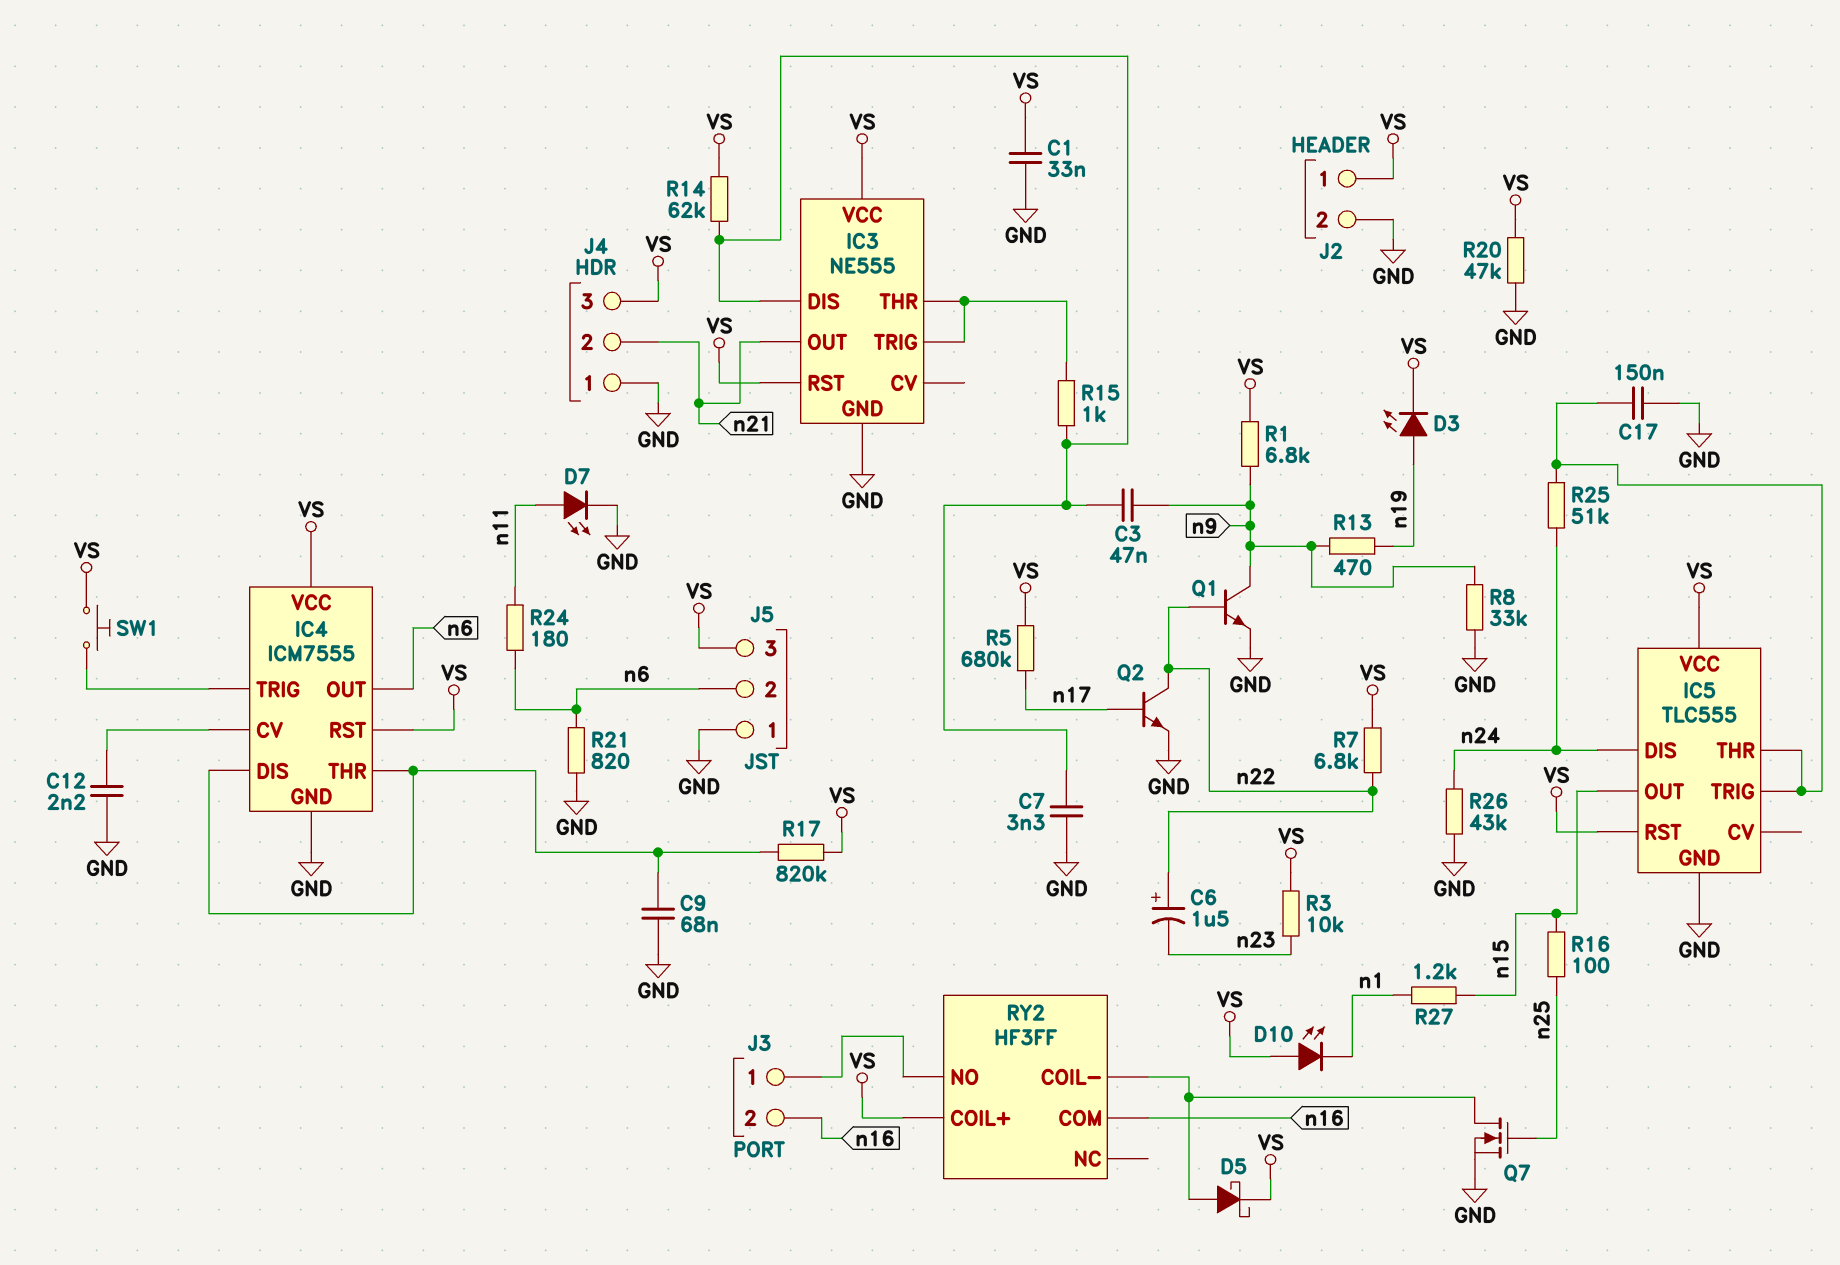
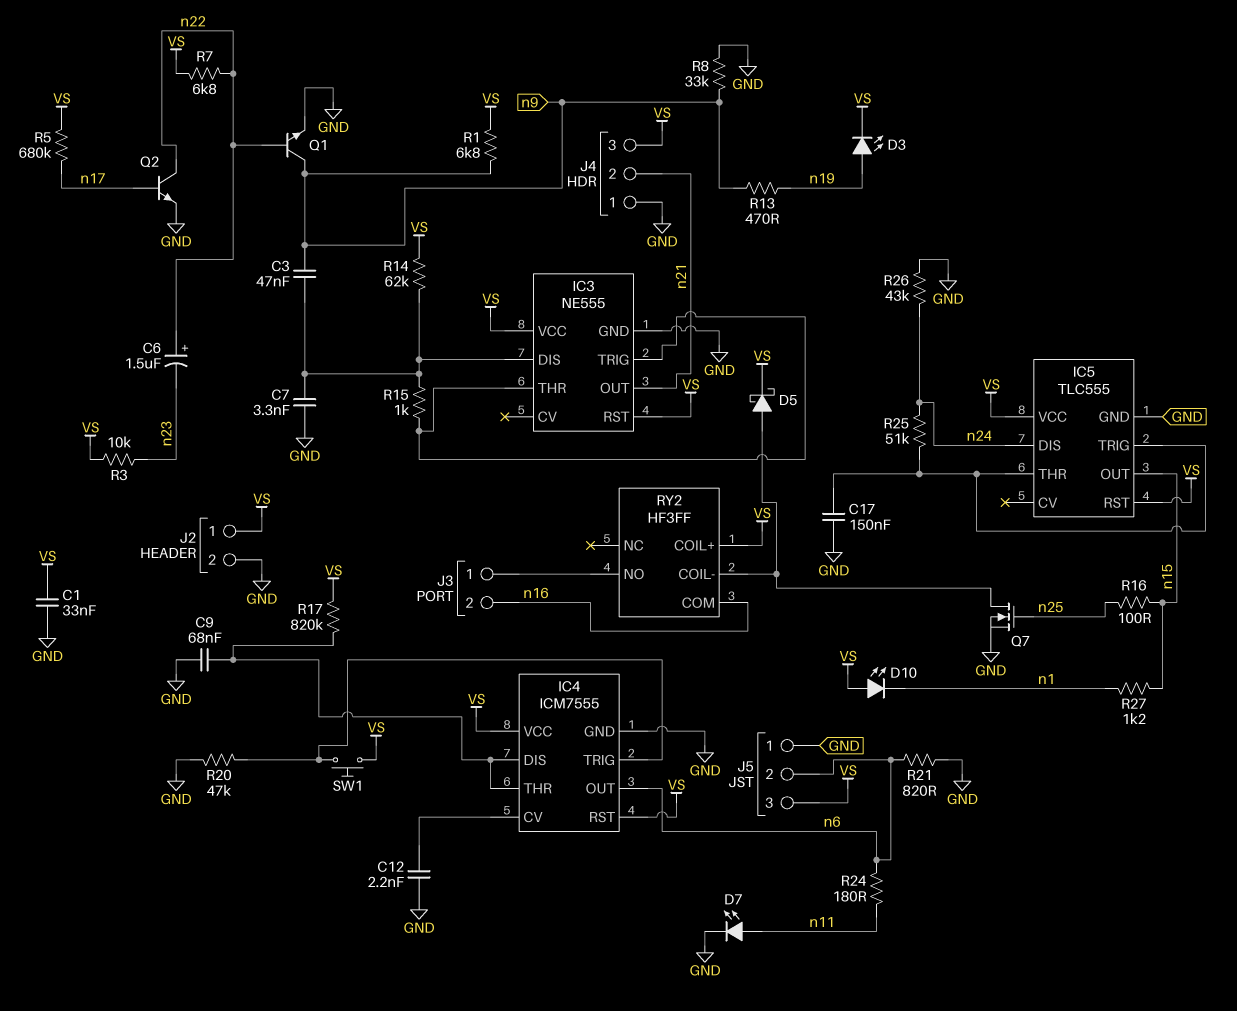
R20: 47k (GND, VS) -> 47k (GND, IC4/TRIG)

